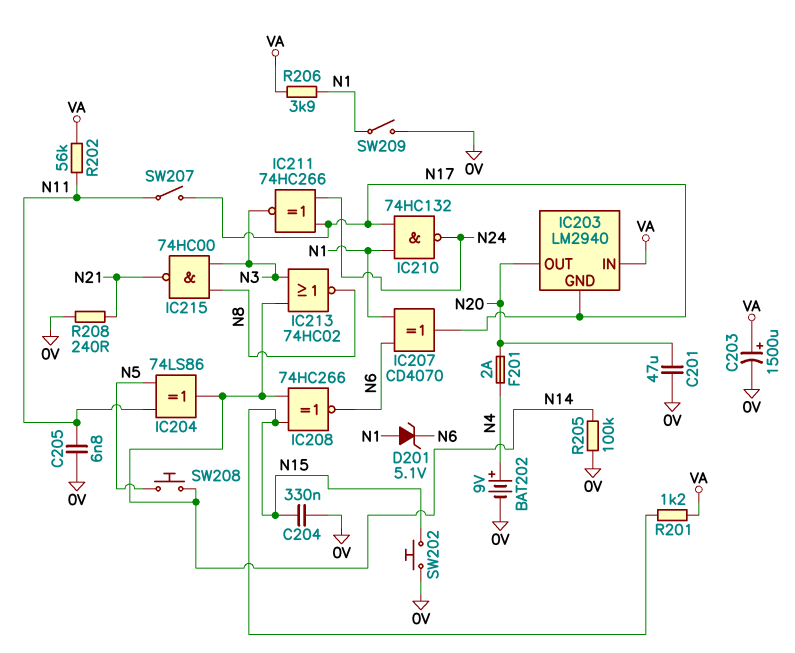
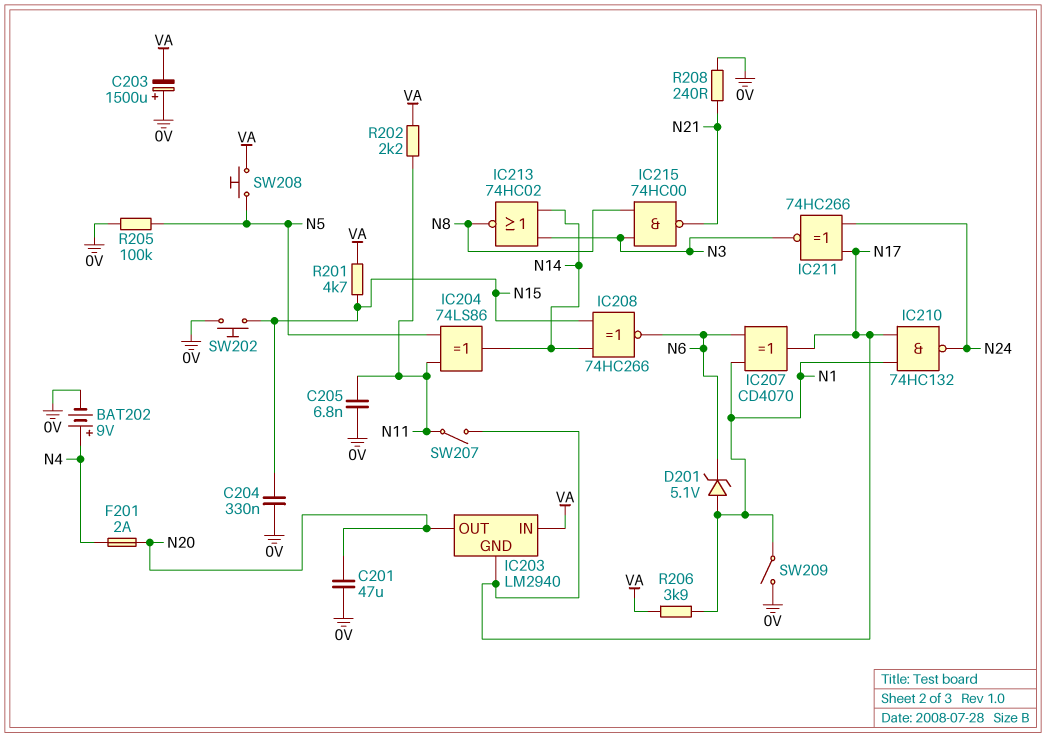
C203: 1500uF (plus VA, minus 0V) -> 1500uF (plus 0V, minus VA)
R201: 1.2k (N15, VA) -> 4.7k (N15, VA)
R202: 56k (N11, VA) -> 2.2k (N11, VA)
R205: 100k (0V, N14) -> 100k (0V, N5)
SW208: button (N5, N14) -> button (N5, VA)

